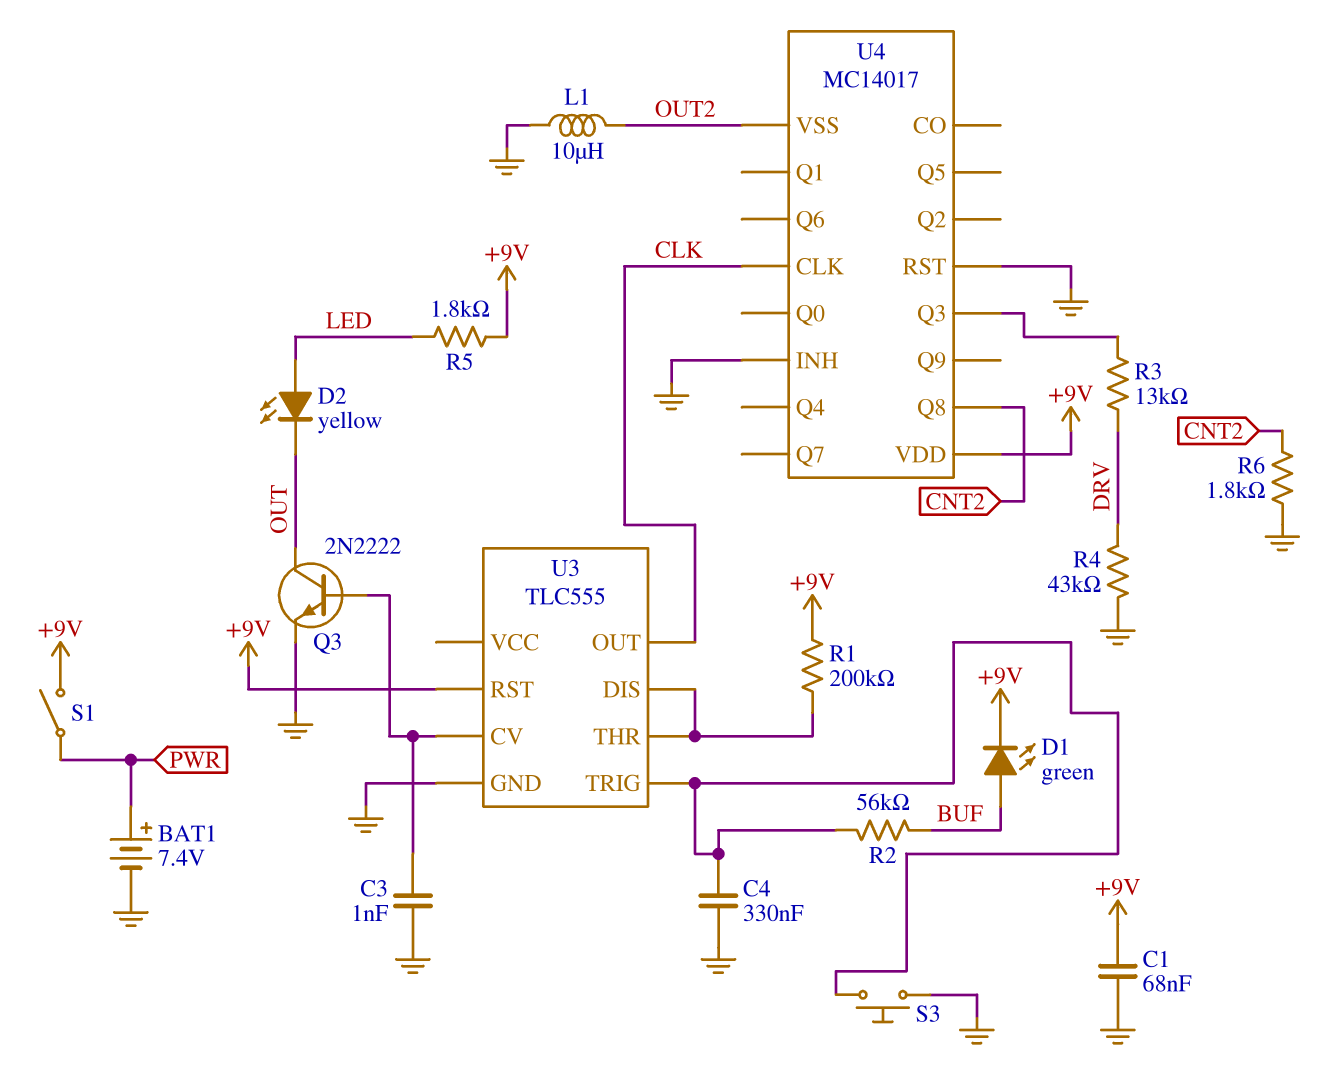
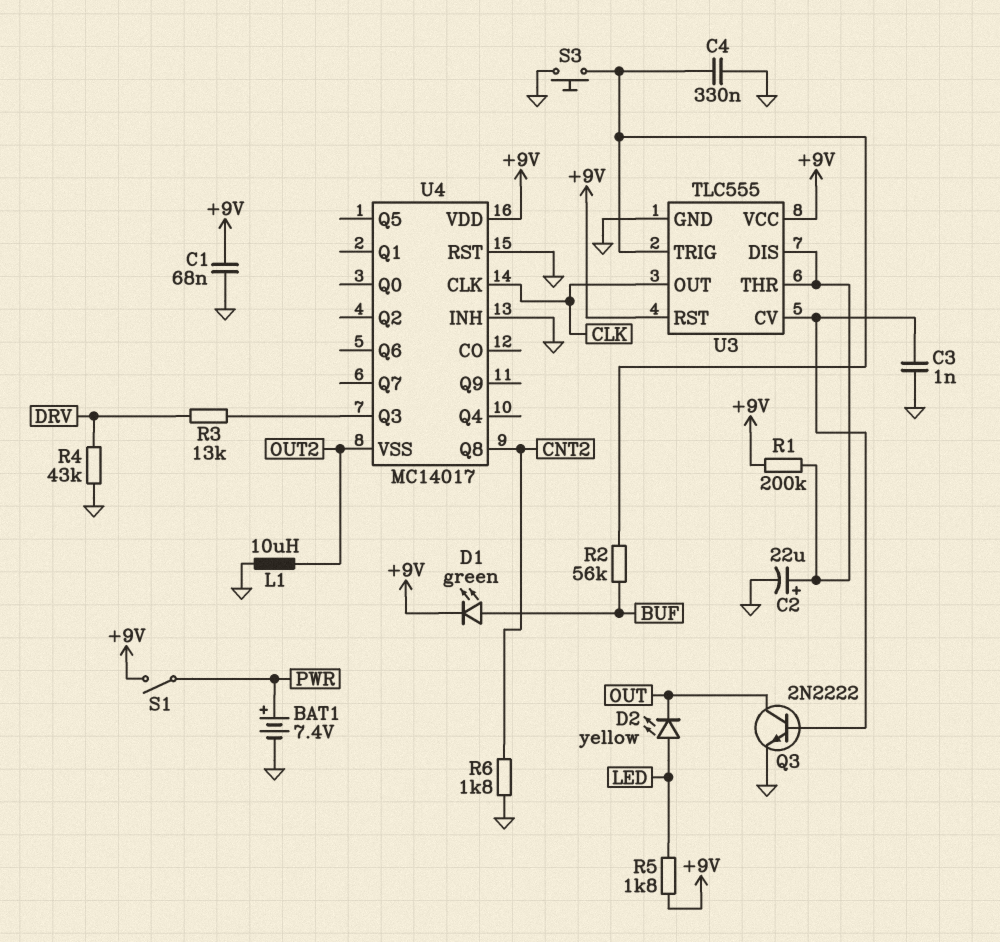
C2: none -> 22uF (plus U3/DIS, minus GND)
U3 pin VCC: none -> +9V

